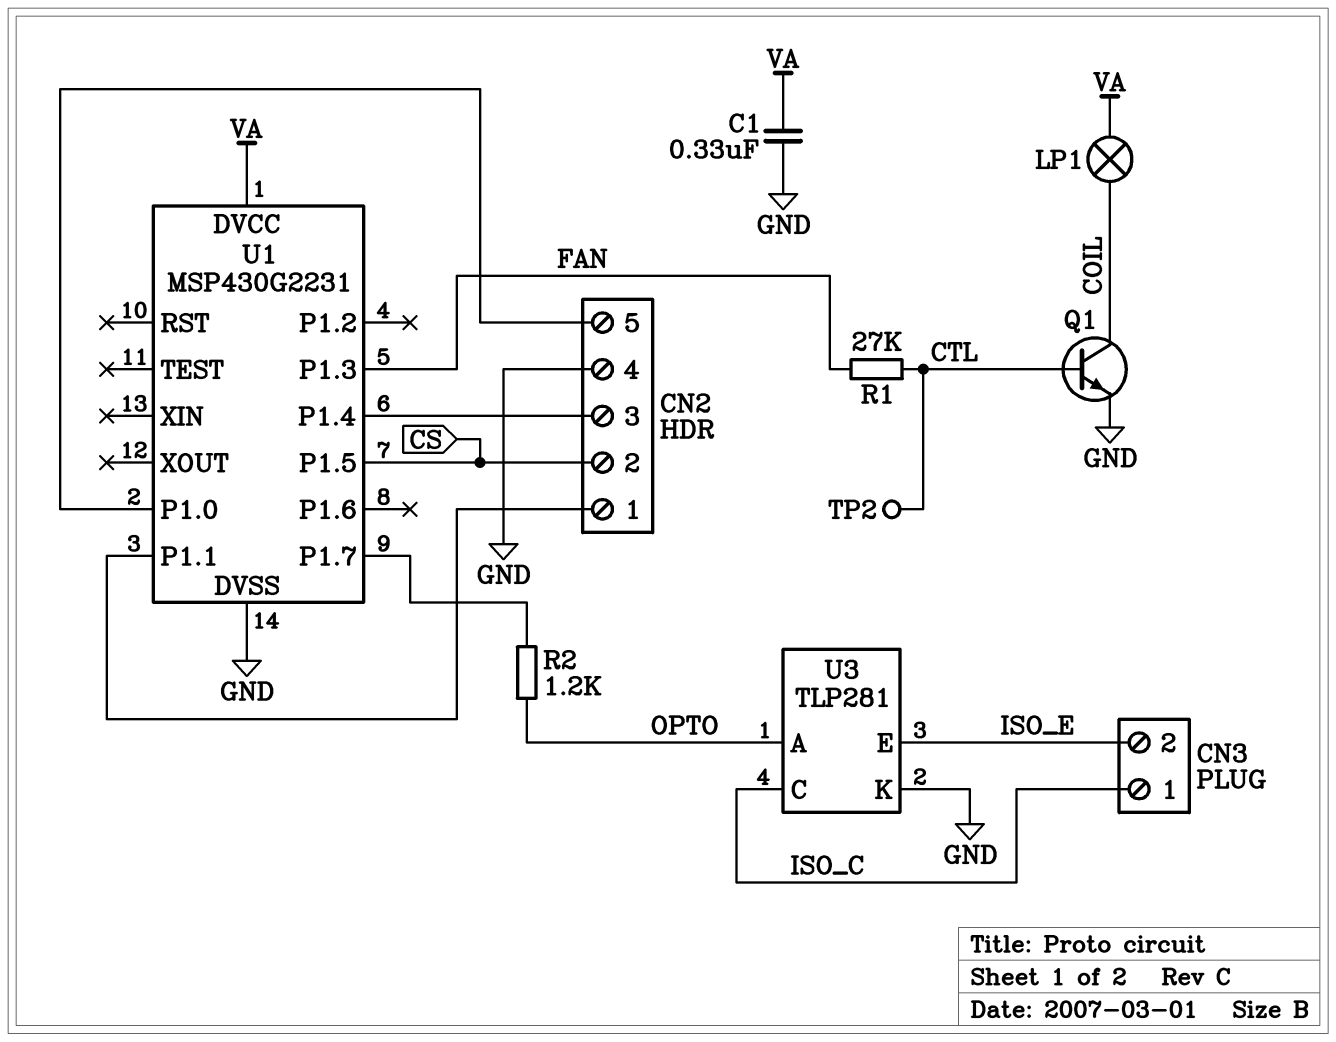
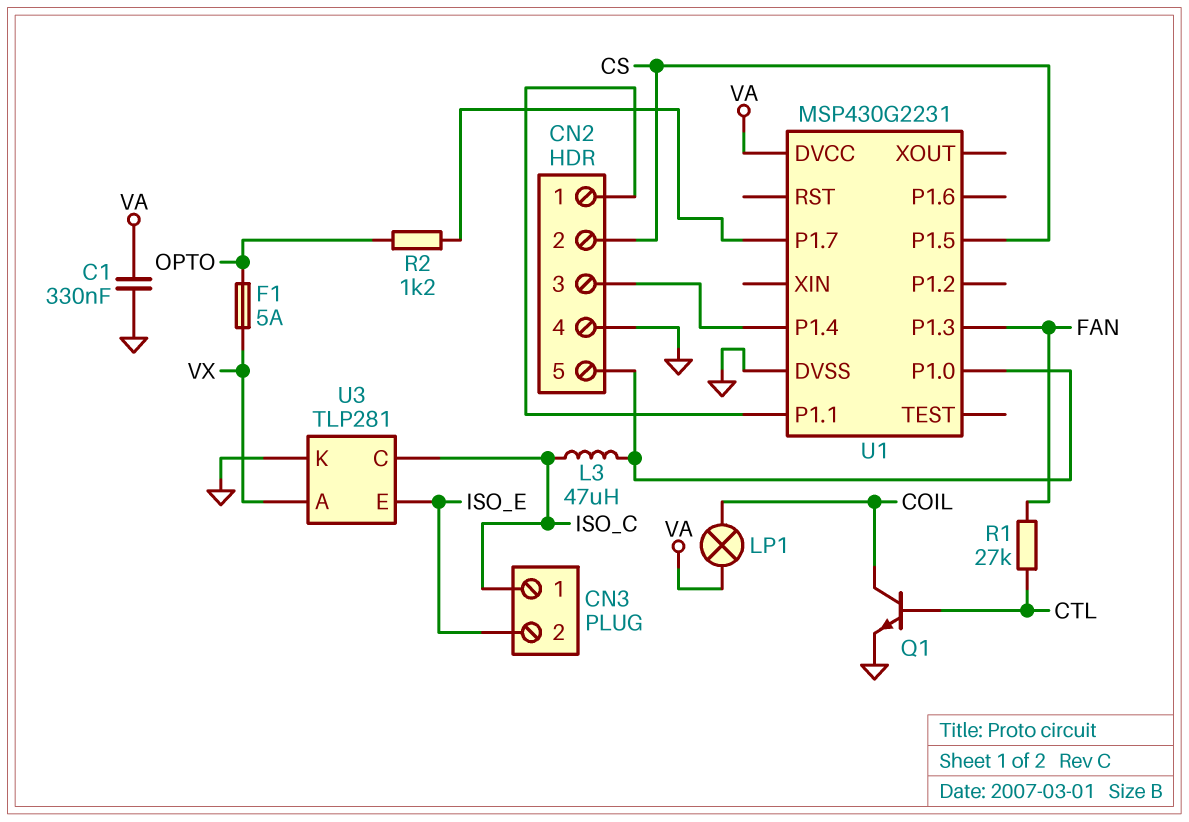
F1: none -> 5A (OPTO, VX)
L3: none -> 47uH (CN2/5, ISO_C)
TP2: test point (CTL) -> none
U3 pin A: OPTO -> VX

